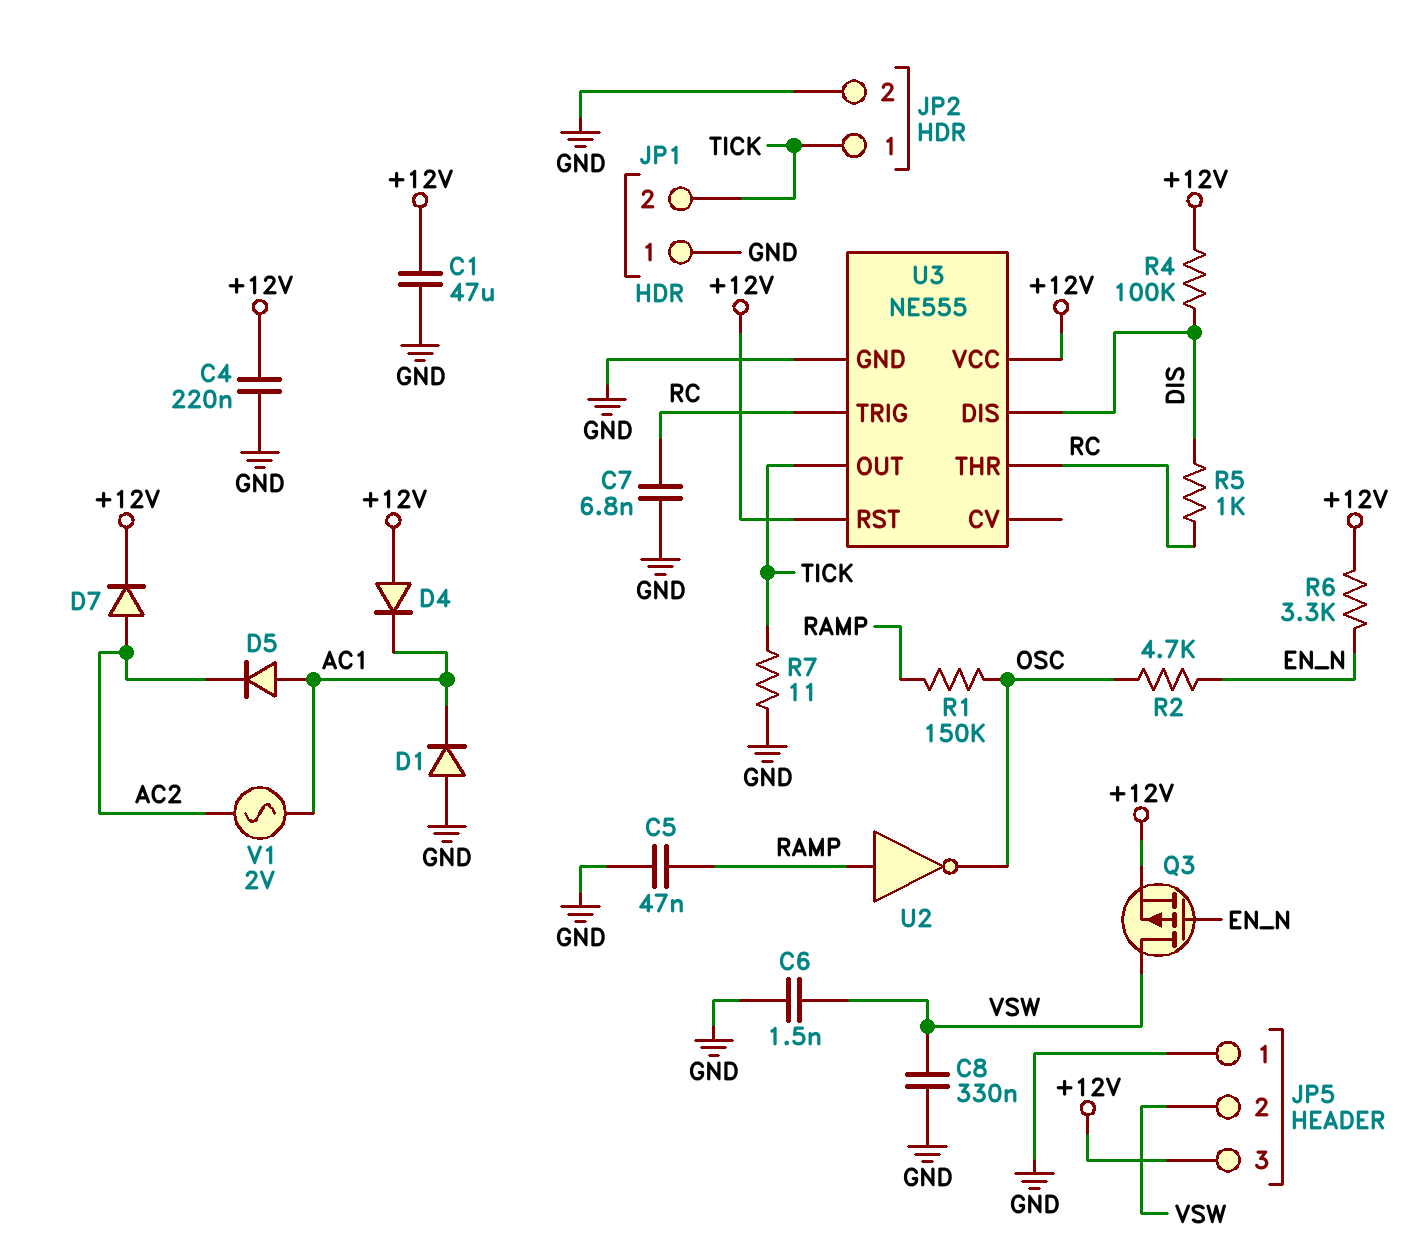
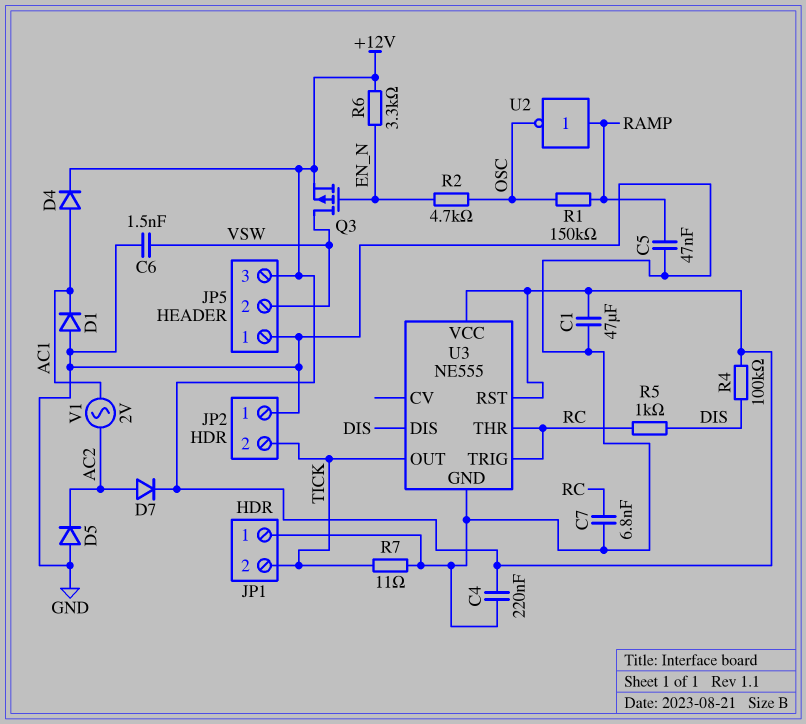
C8: 330nF (GND, VSW) -> none
D4: diode (A +12V, K AC1) -> diode (A AC1, K +12V)
D5: diode (A AC1, K AC2) -> diode (A GND, K AC2)
JP2 pin 1: TICK -> GND
JP2 pin 2: GND -> TICK

